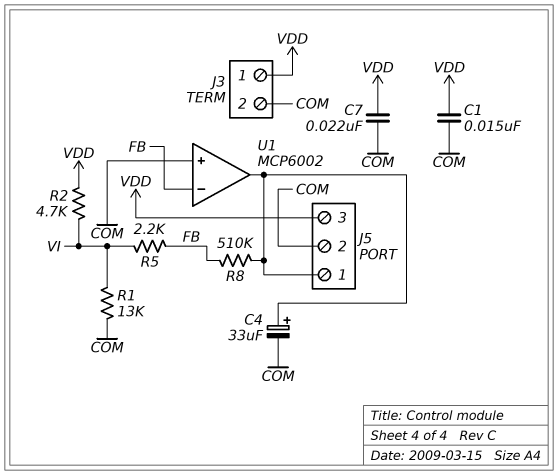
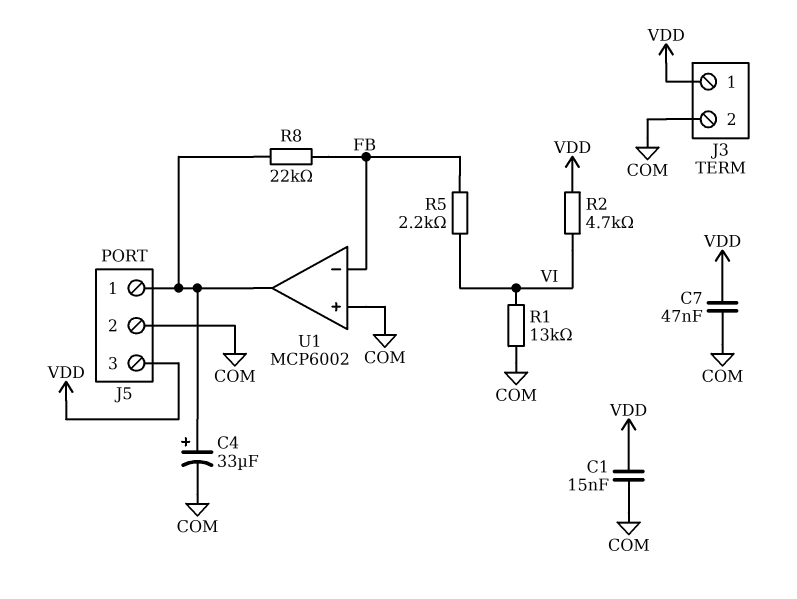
C7: 22nF (COM, VDD) -> 47nF (COM, VDD)
R8: 510k (FB, J5/1) -> 22k (FB, J5/1)

